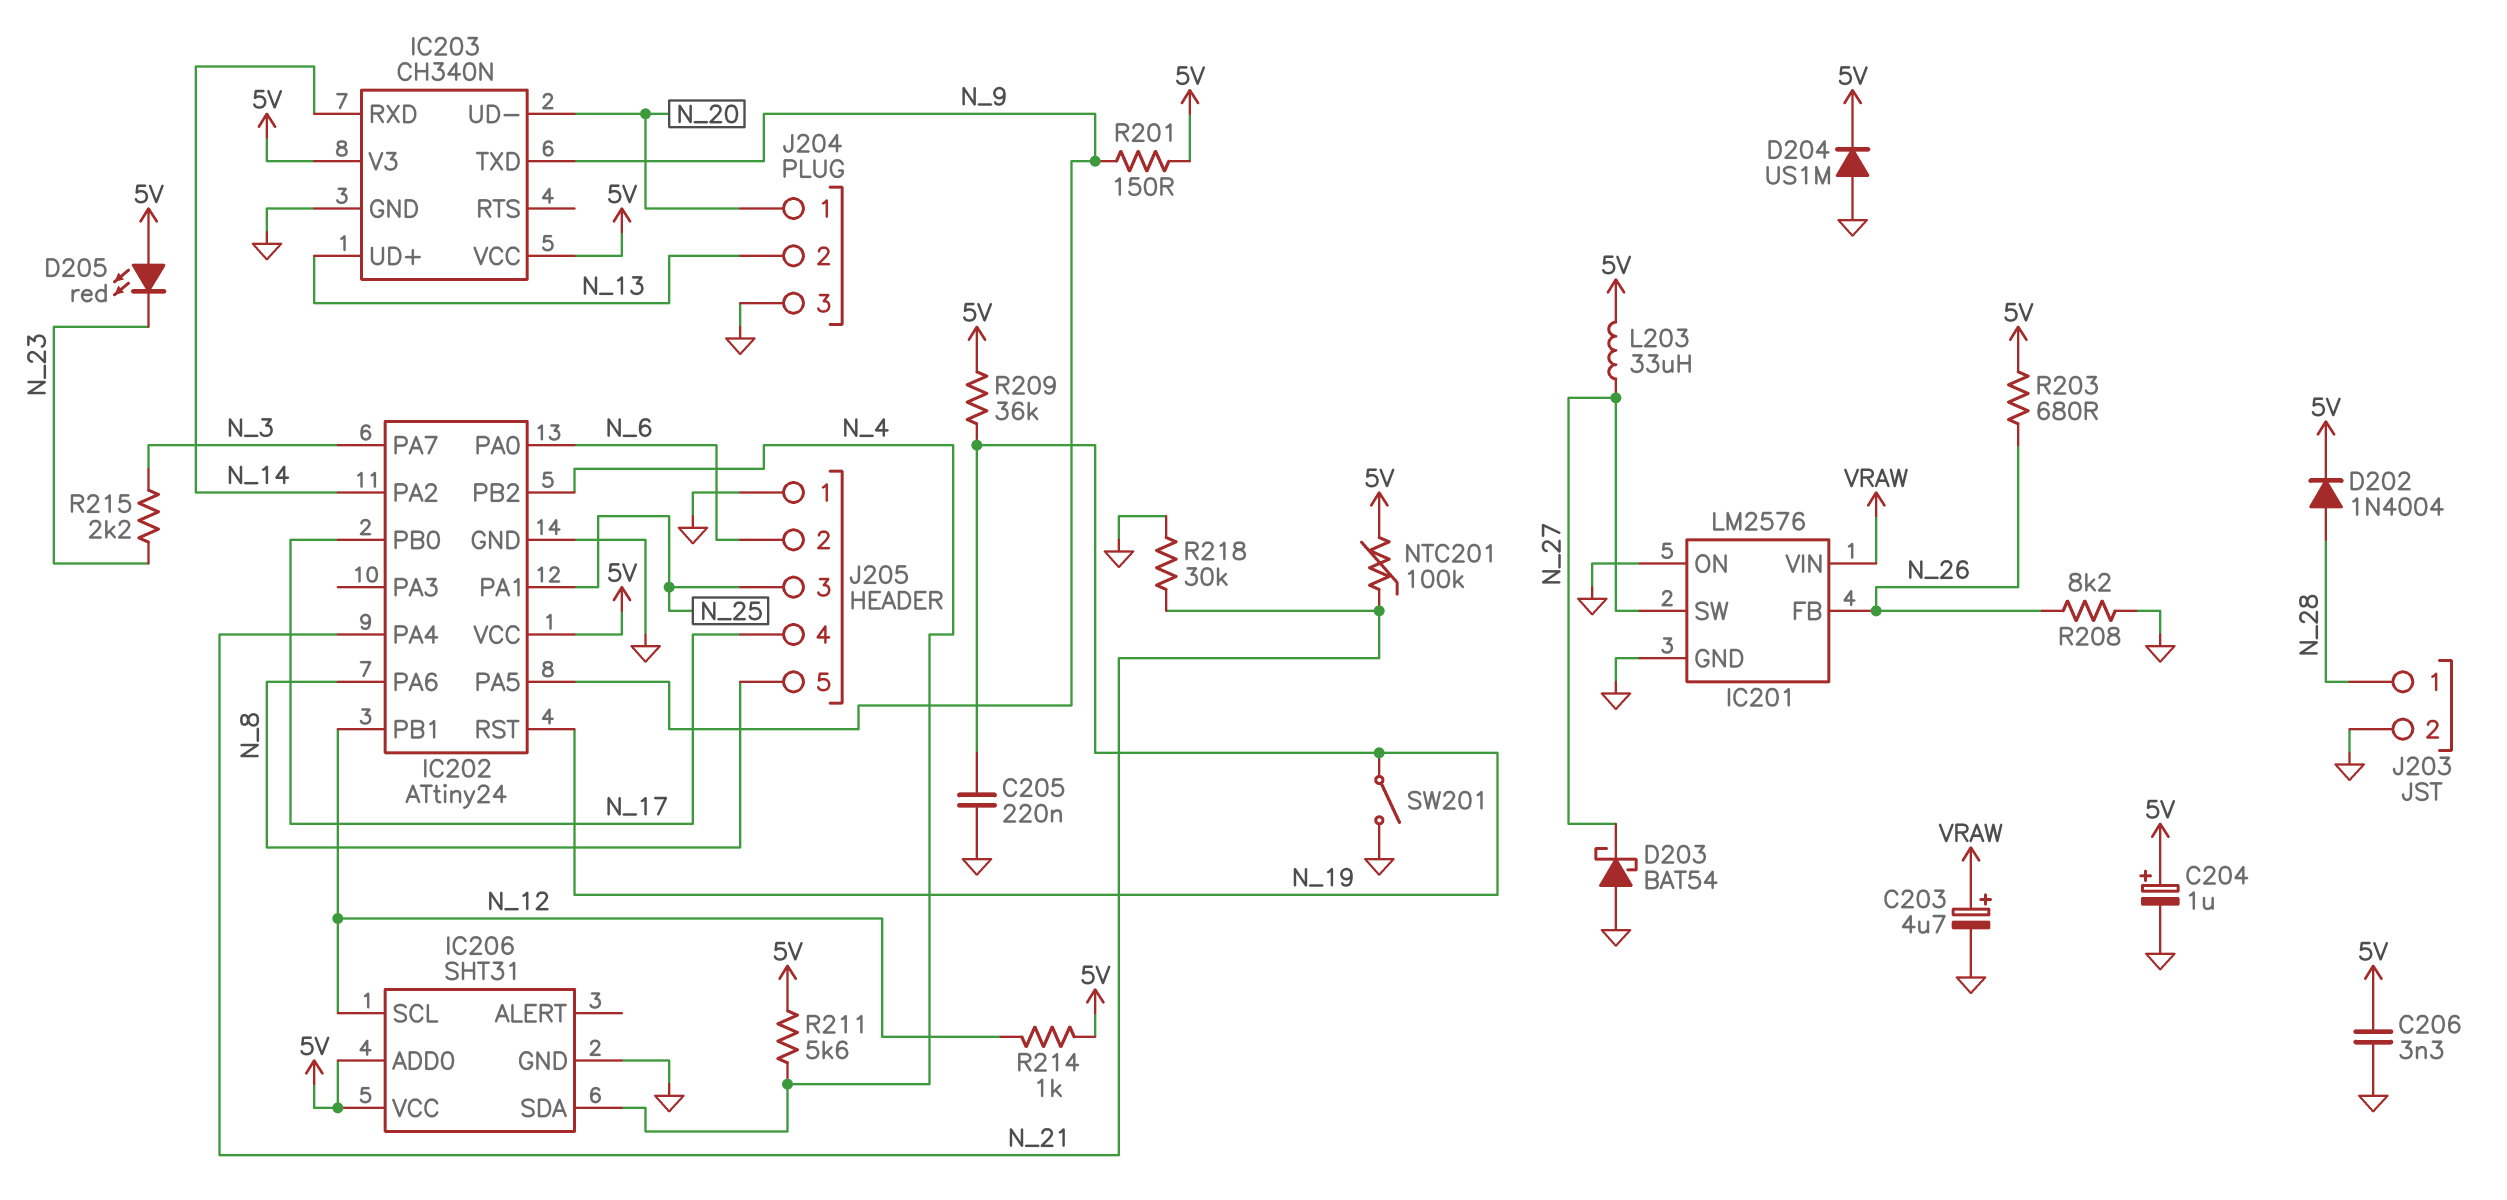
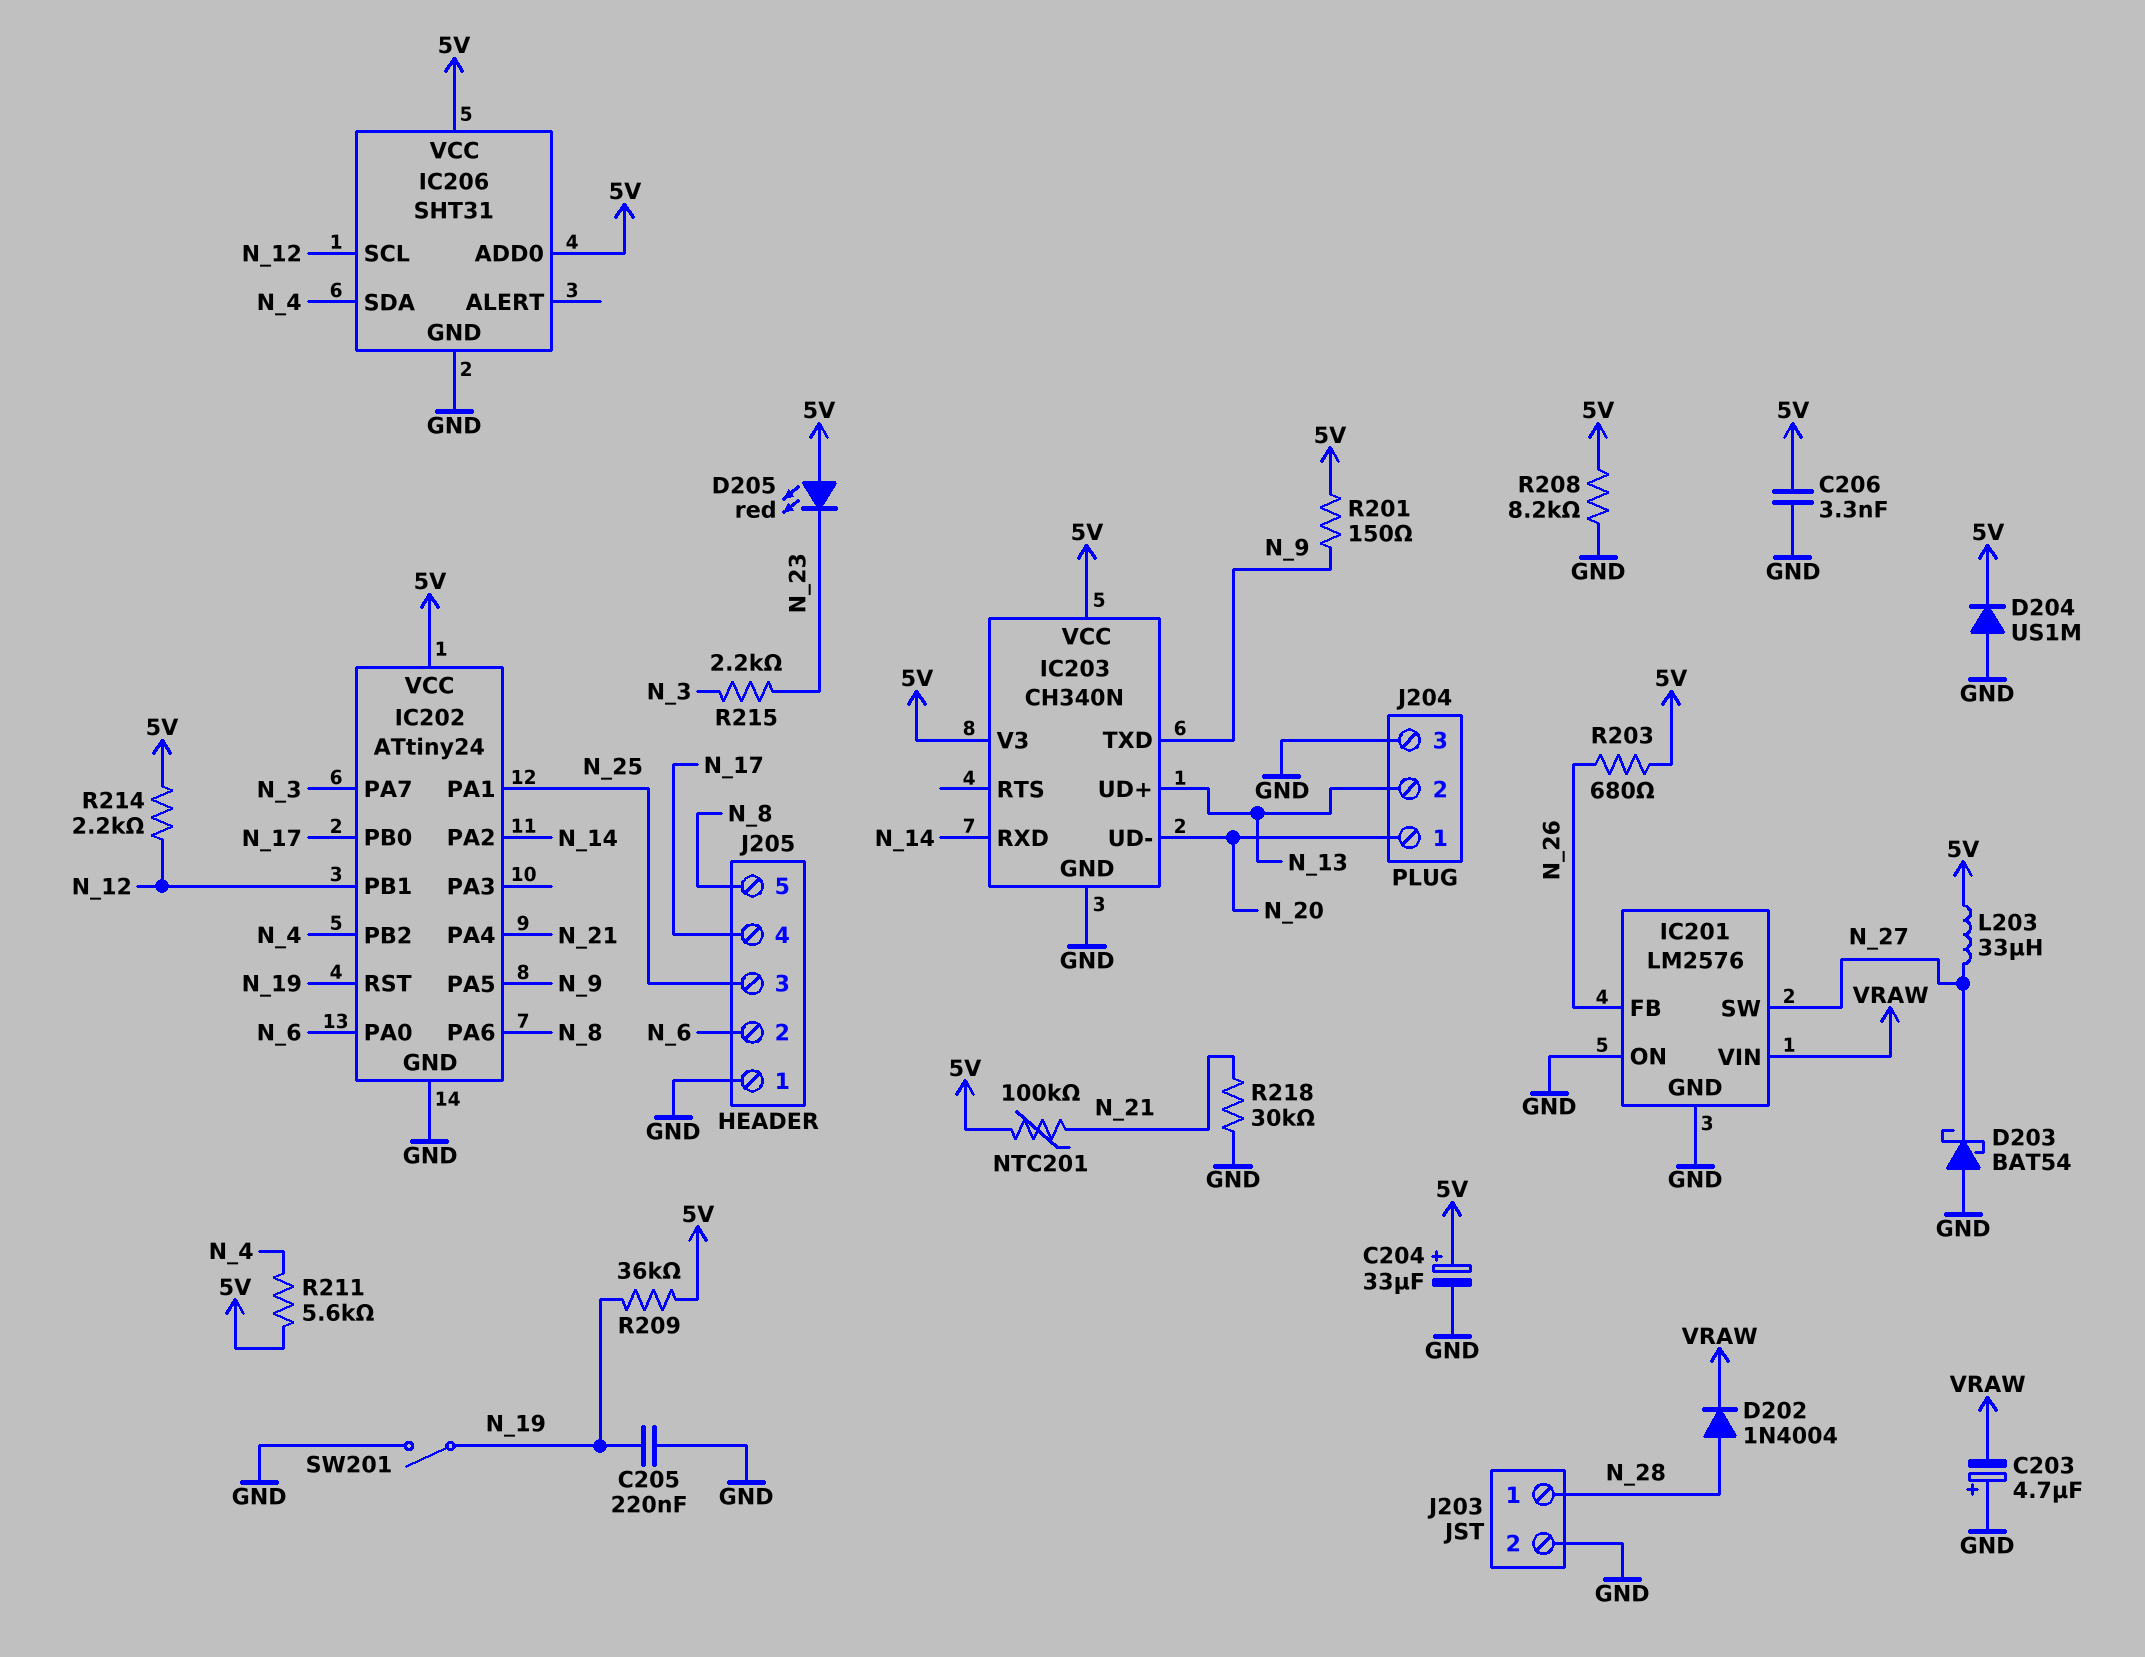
C203: 4.7uF (plus VRAW, minus GND) -> 4.7uF (plus GND, minus VRAW)
C204: 1uF (plus 5V, minus GND) -> 33uF (plus 5V, minus GND)
D202: diode 1N4004 (A N_28, K 5V) -> diode 1N4004 (A N_28, K VRAW)
R208: 8.2k (GND, N_26) -> 8.2k (5V, GND)
R214: 1k (5V, N_12) -> 2.2k (5V, N_12)

